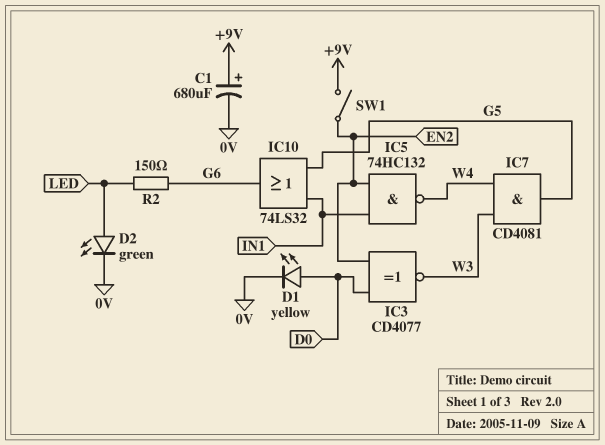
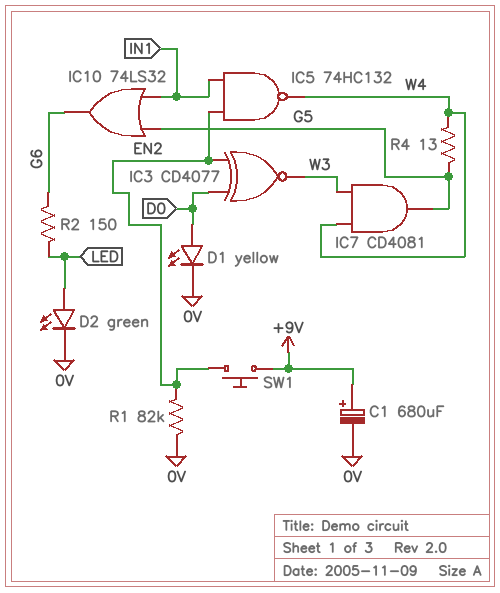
R1: none -> 82k (0V, EN2)
R4: none -> 13 (G5, W4)
SW1: switch (+9V, EN2) -> button (+9V, EN2)

